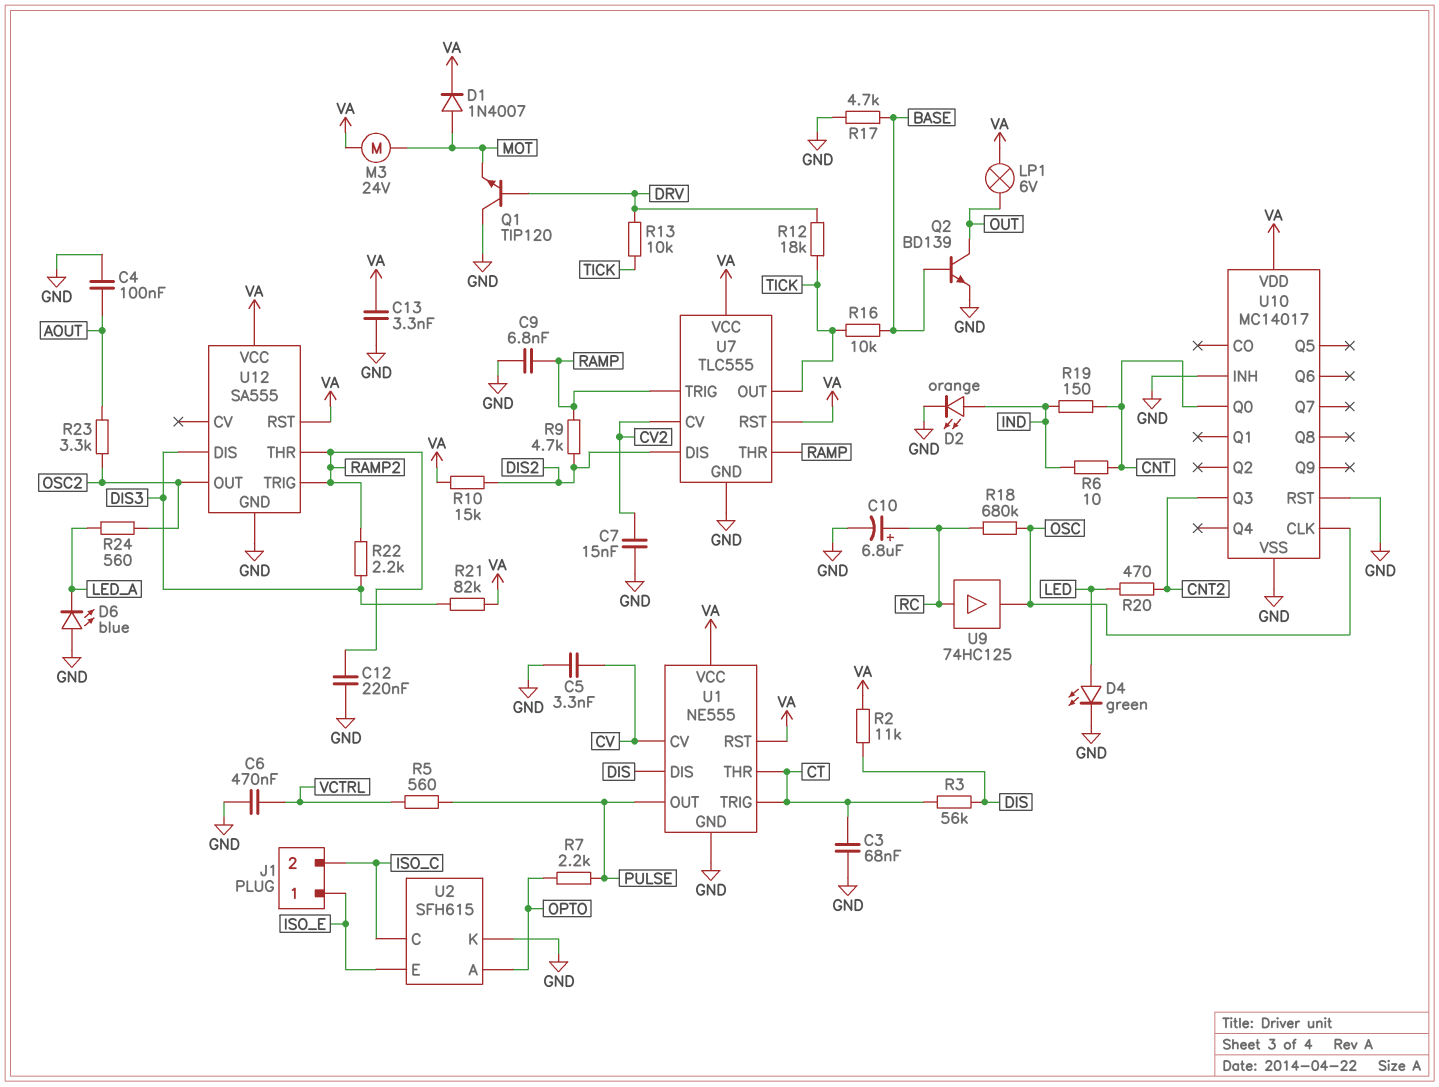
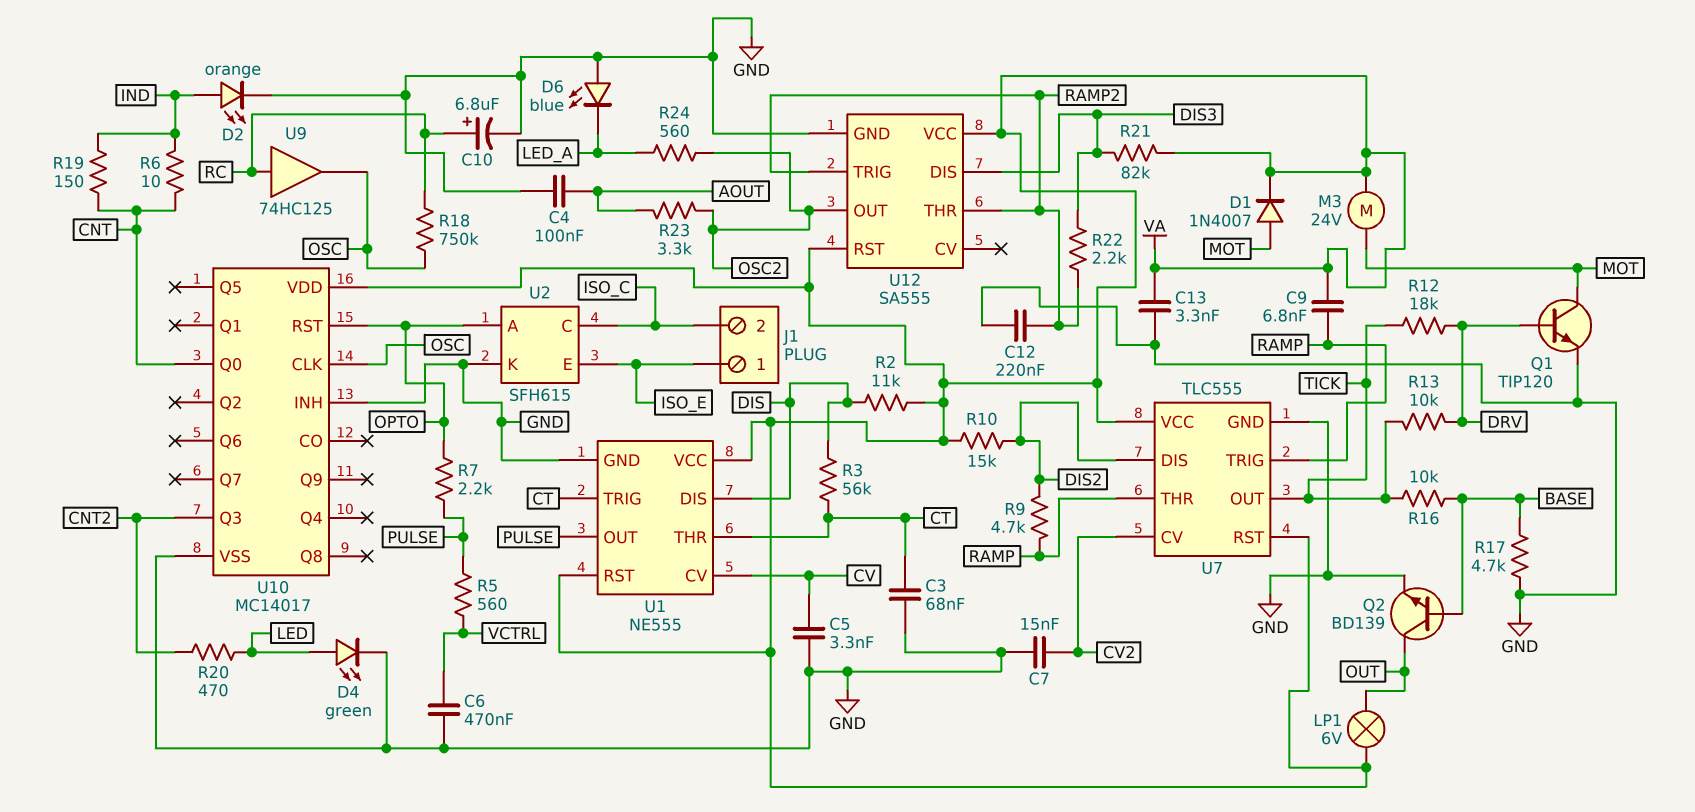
C9: 6.8nF (GND, RAMP) -> 6.8nF (RAMP, VA)
Q1: NPN TIP120 (B DRV, C GND, E MOT) -> NPN TIP120 (B DRV, C MOT, E GND)
R18: 680k (OSC, RC) -> 750k (OSC, RC)
U10 pin RST: GND -> OPTO

